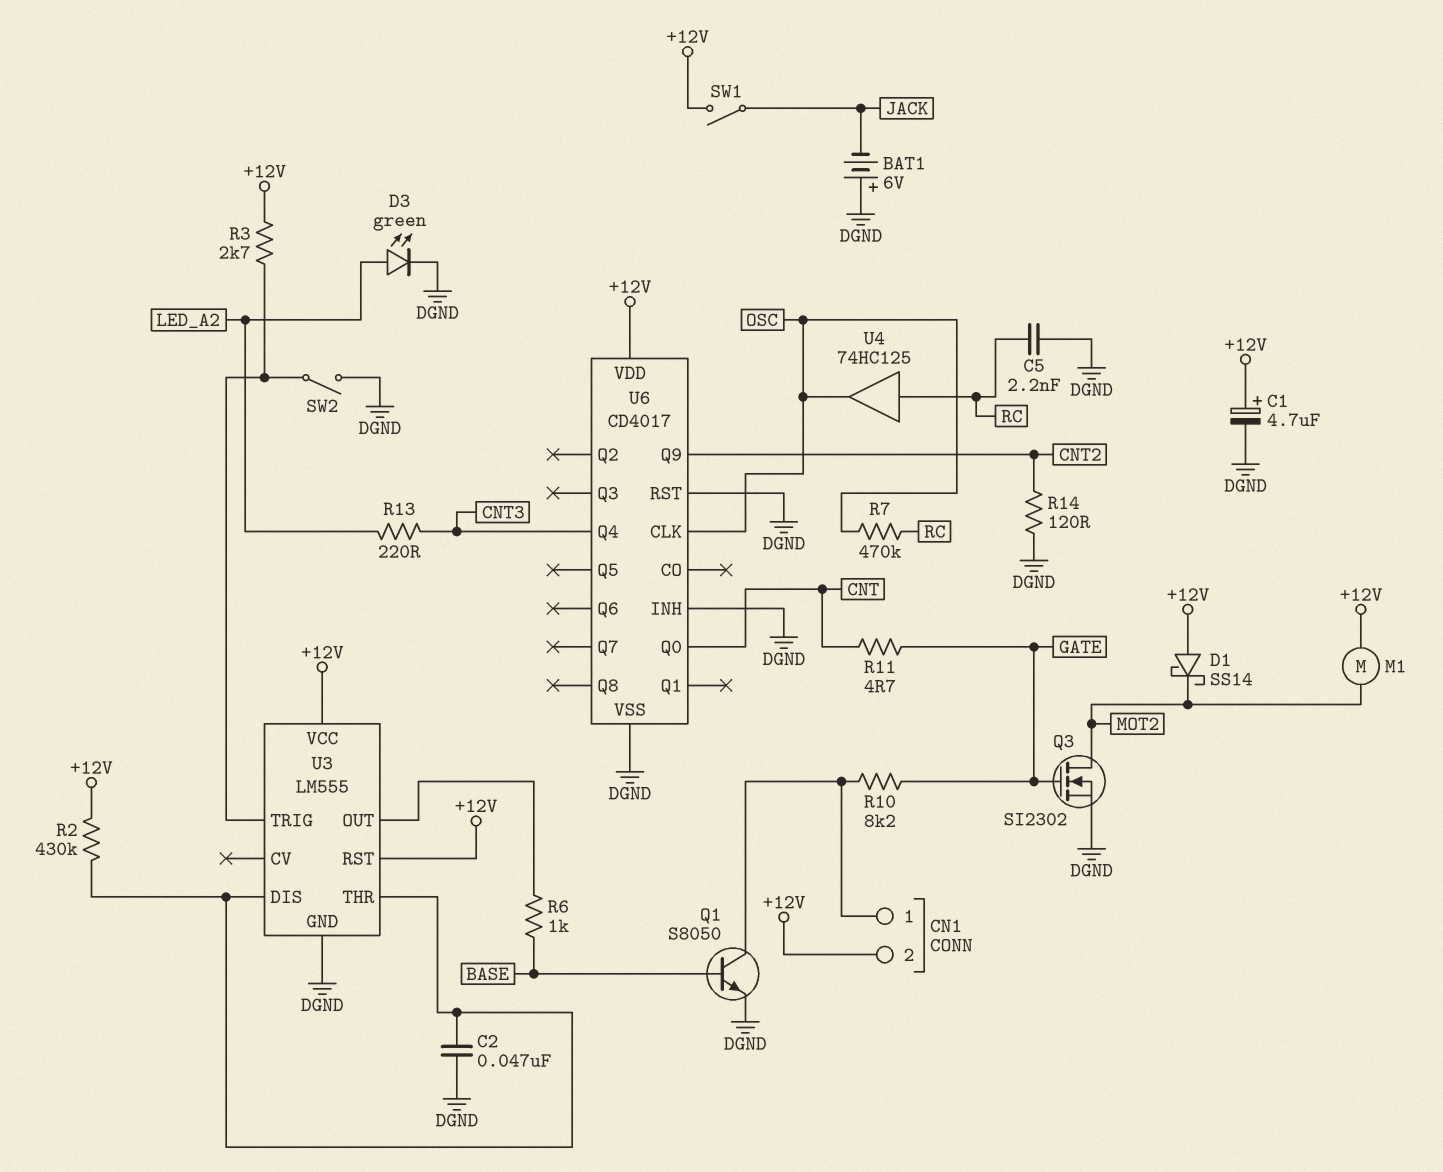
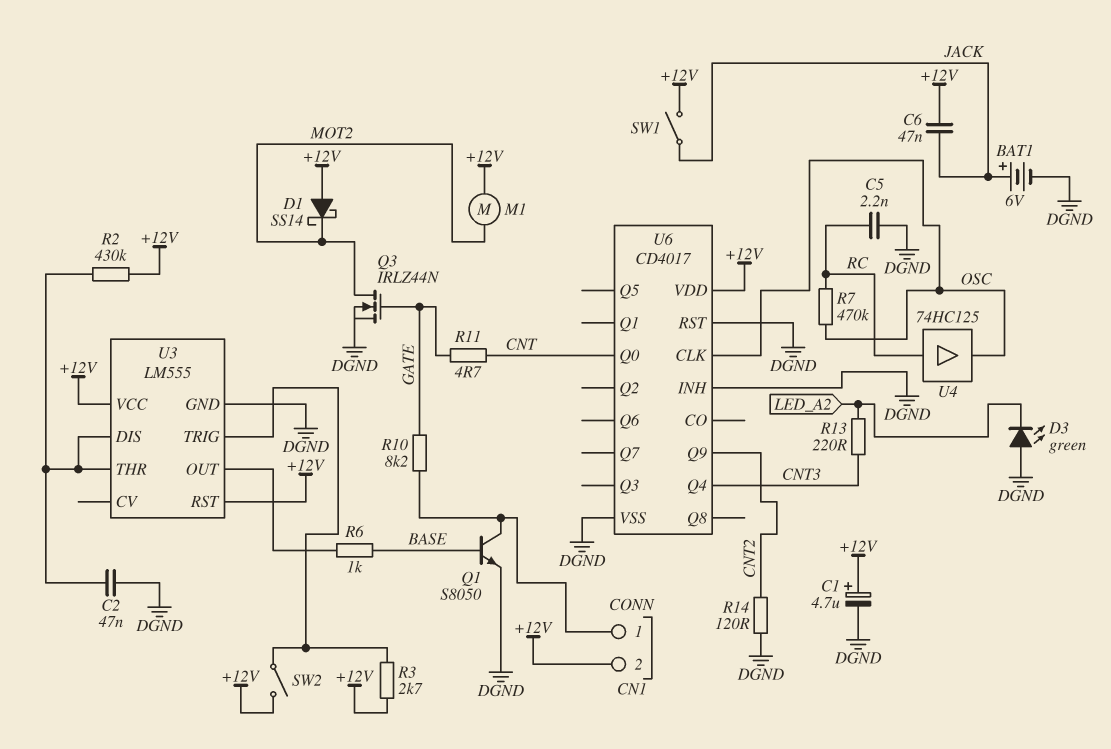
BAT1: 6V (plus DGND, minus JACK) -> 6V (plus JACK, minus DGND)
C6: none -> 47nF (+12V, JACK)
D3: LED green (A LED_A2, K DGND) -> LED green (A DGND, K LED_A2)
Q3: NMOS SI2302 (G GATE, D MOT2, S DGND) -> NMOS IRLZ44N (G GATE, D MOT2, S DGND)
SW2: switch (DGND, U3/TRIG) -> switch (+12V, U3/TRIG)

